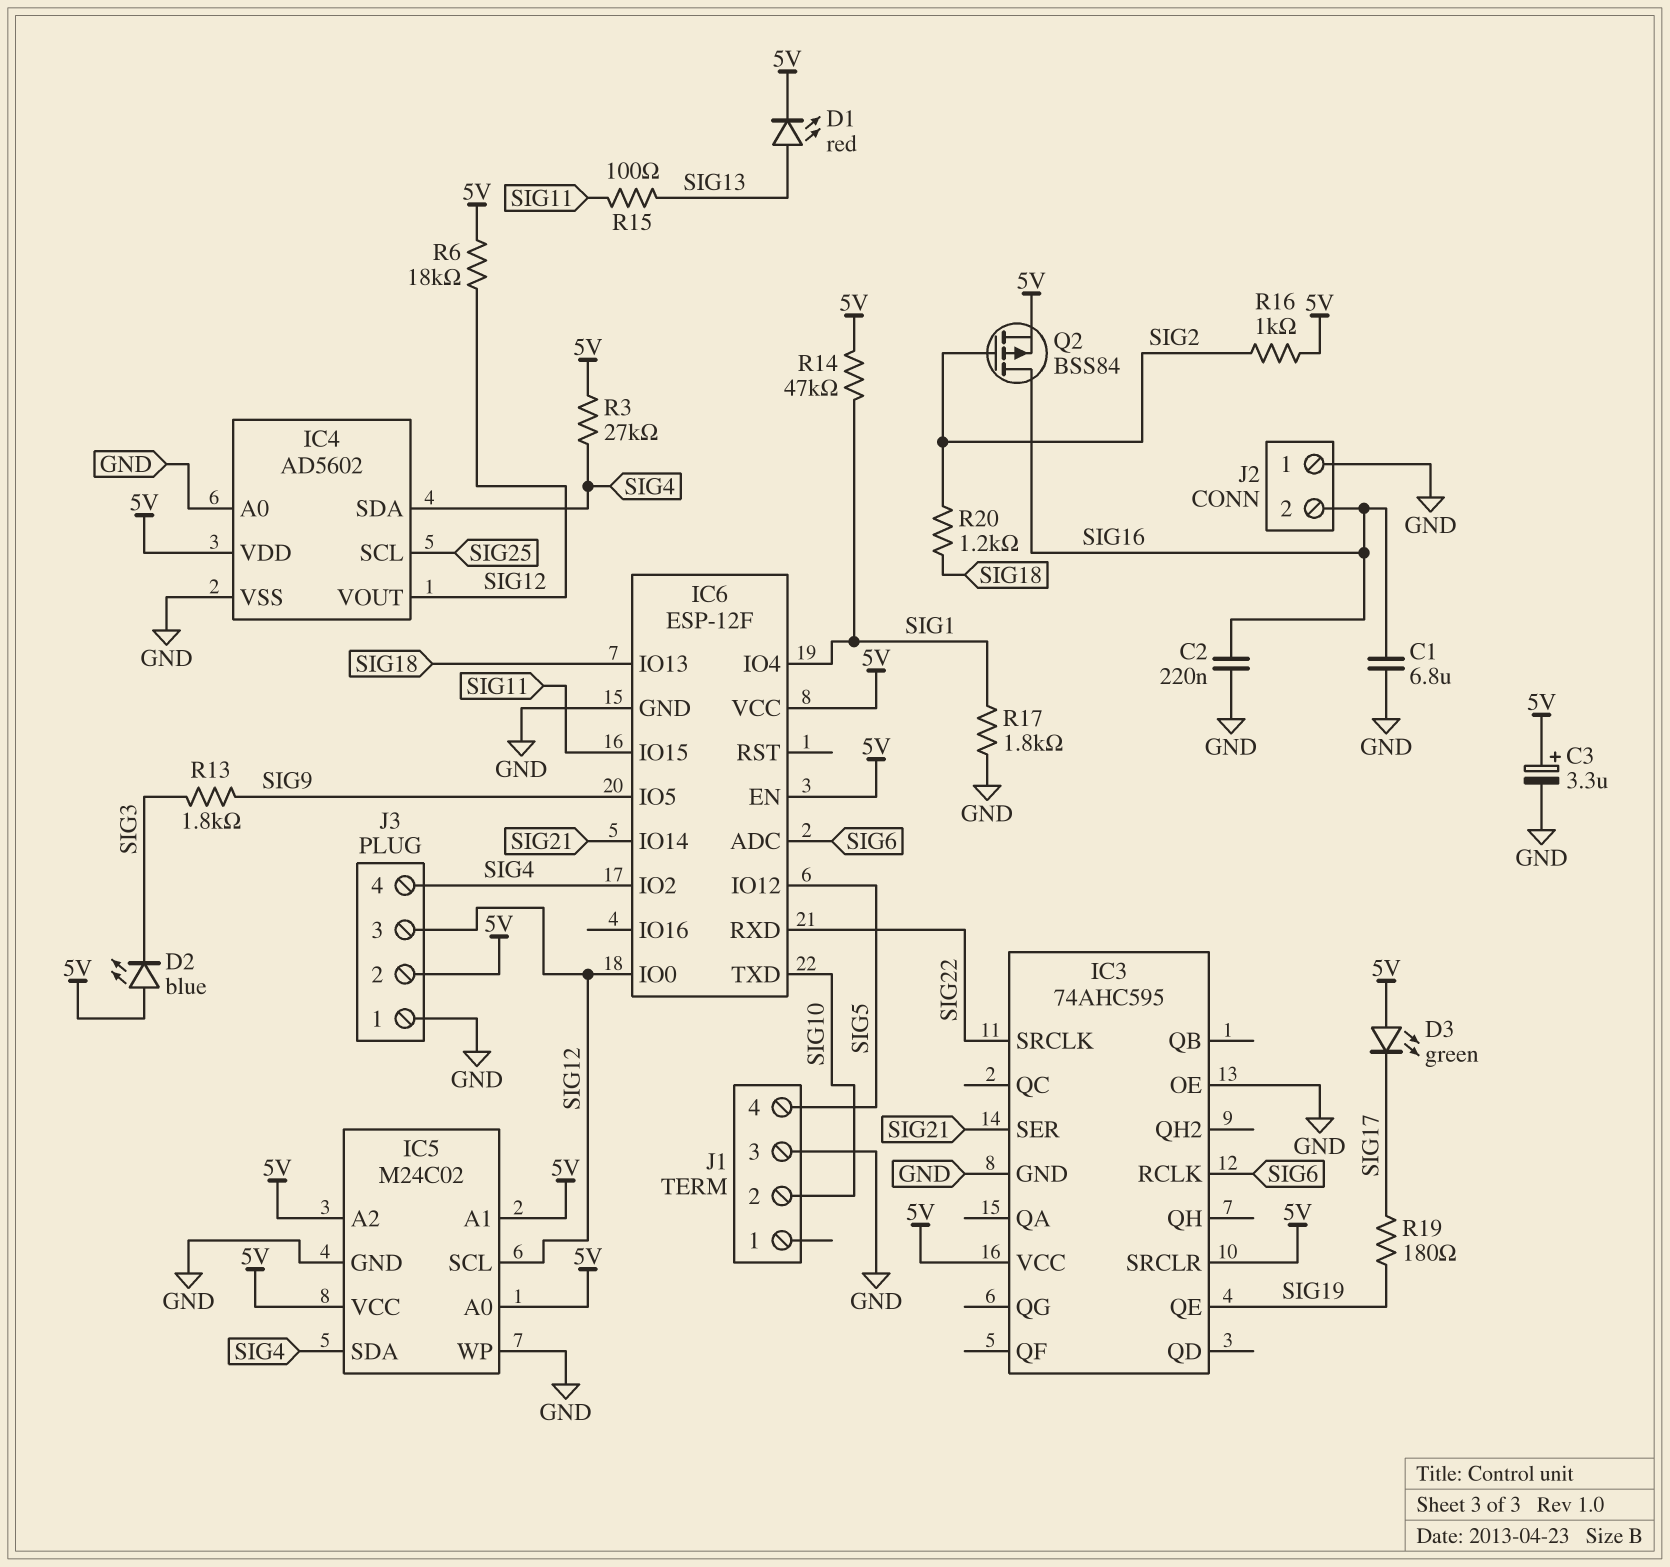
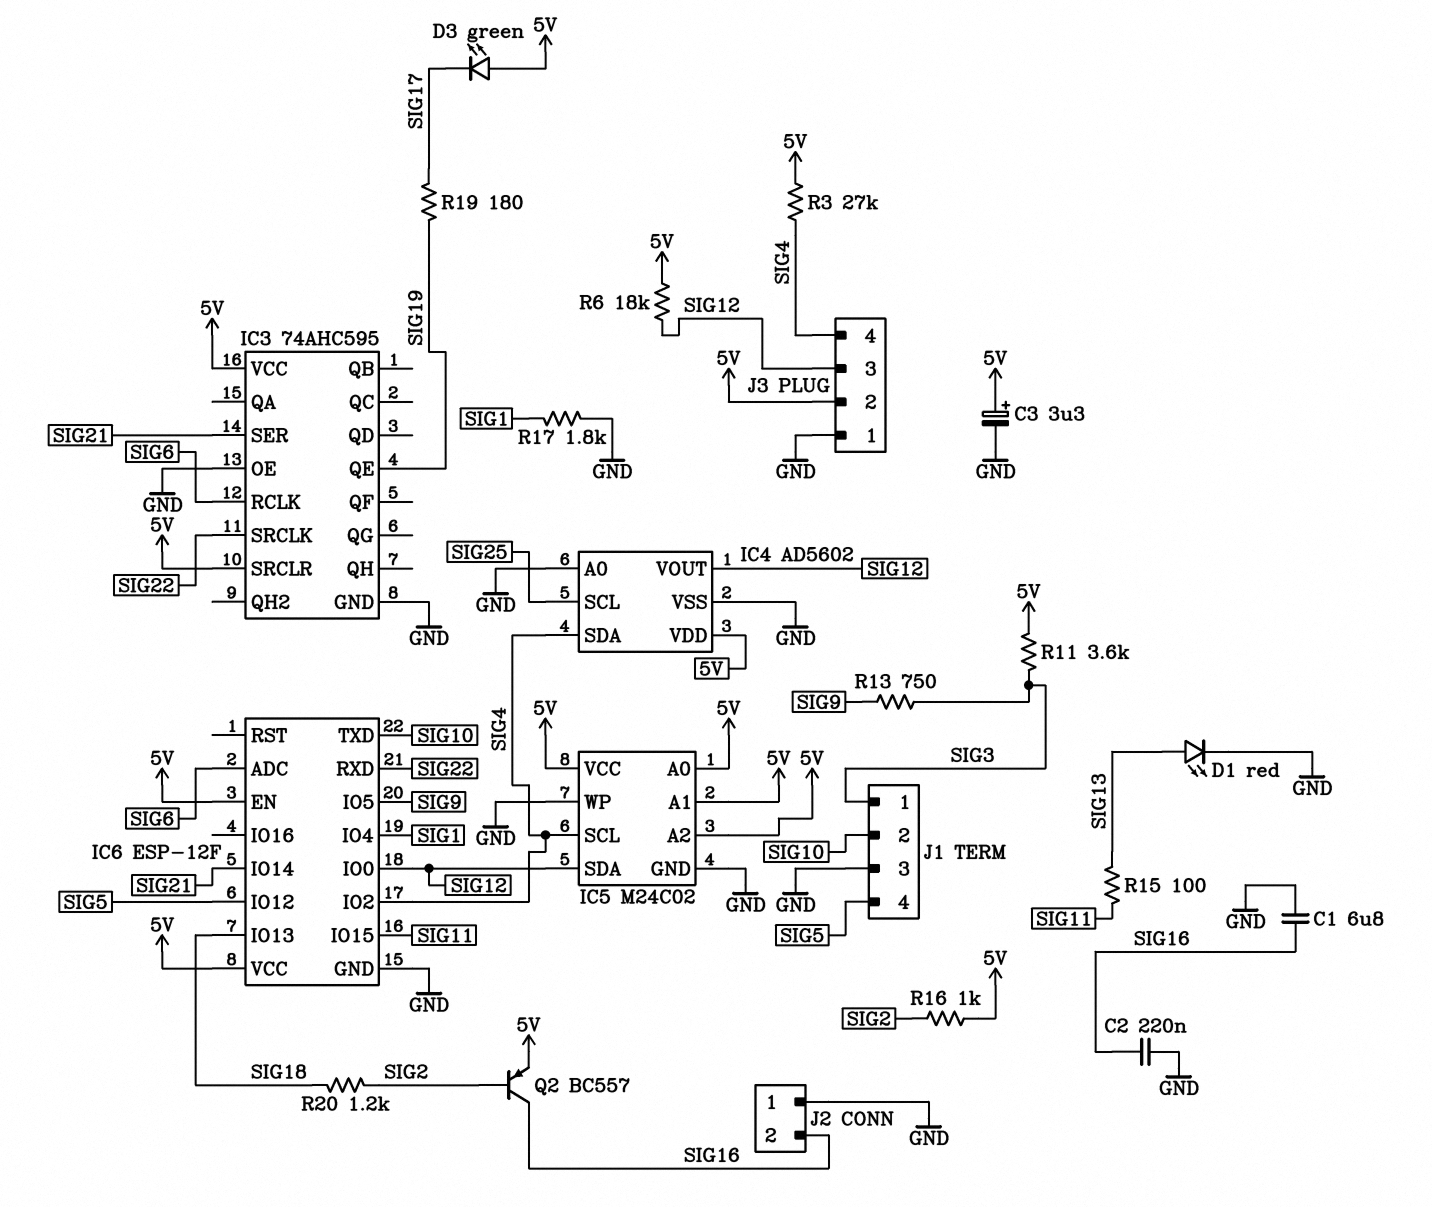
D1: LED red (A SIG13, K 5V) -> LED red (A SIG13, K GND)
D2: LED blue (A 5V, K SIG3) -> none
IC5 pin SCL: SIG12 -> SIG4
IC5 pin SDA: SIG4 -> SIG12
J1 pin 1: none -> SIG3
Q2: PMOS BSS84 (G SIG2, D SIG16, S 5V) -> PNP BC557 (B SIG2, C SIG16, E 5V)
R11: none -> 3.6k (5V, SIG3)
R13: 1.8k (SIG3, SIG9) -> 750 (SIG3, SIG9)
R14: 47k (5V, SIG1) -> none

